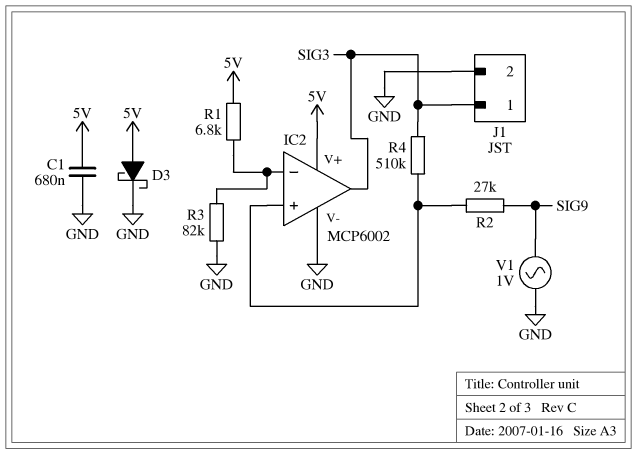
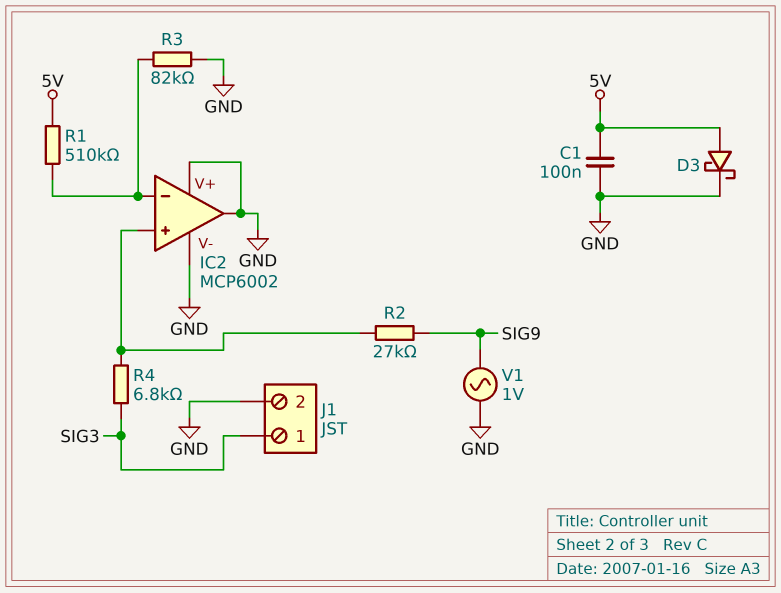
C1: 680nF (5V, GND) -> 100nF (5V, GND)
IC2 pin V+: 5V -> GND
IC2 pin out: SIG3 -> GND
R1: 6.8k (5V, IC2/in-) -> 510k (5V, IC2/in-)
R4: 510k (IC2/in+, SIG3) -> 6.8k (IC2/in+, SIG3)

